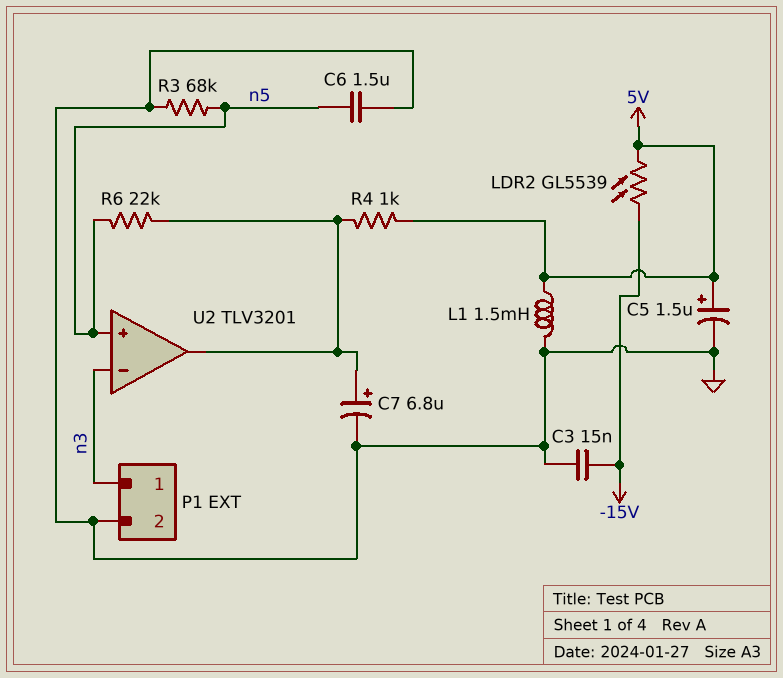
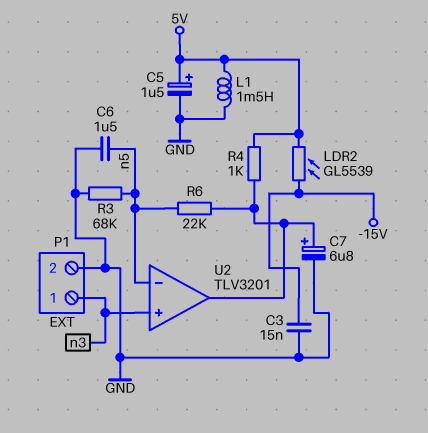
U2 pin in+: n5 -> n3
U2 pin in-: n3 -> n5

